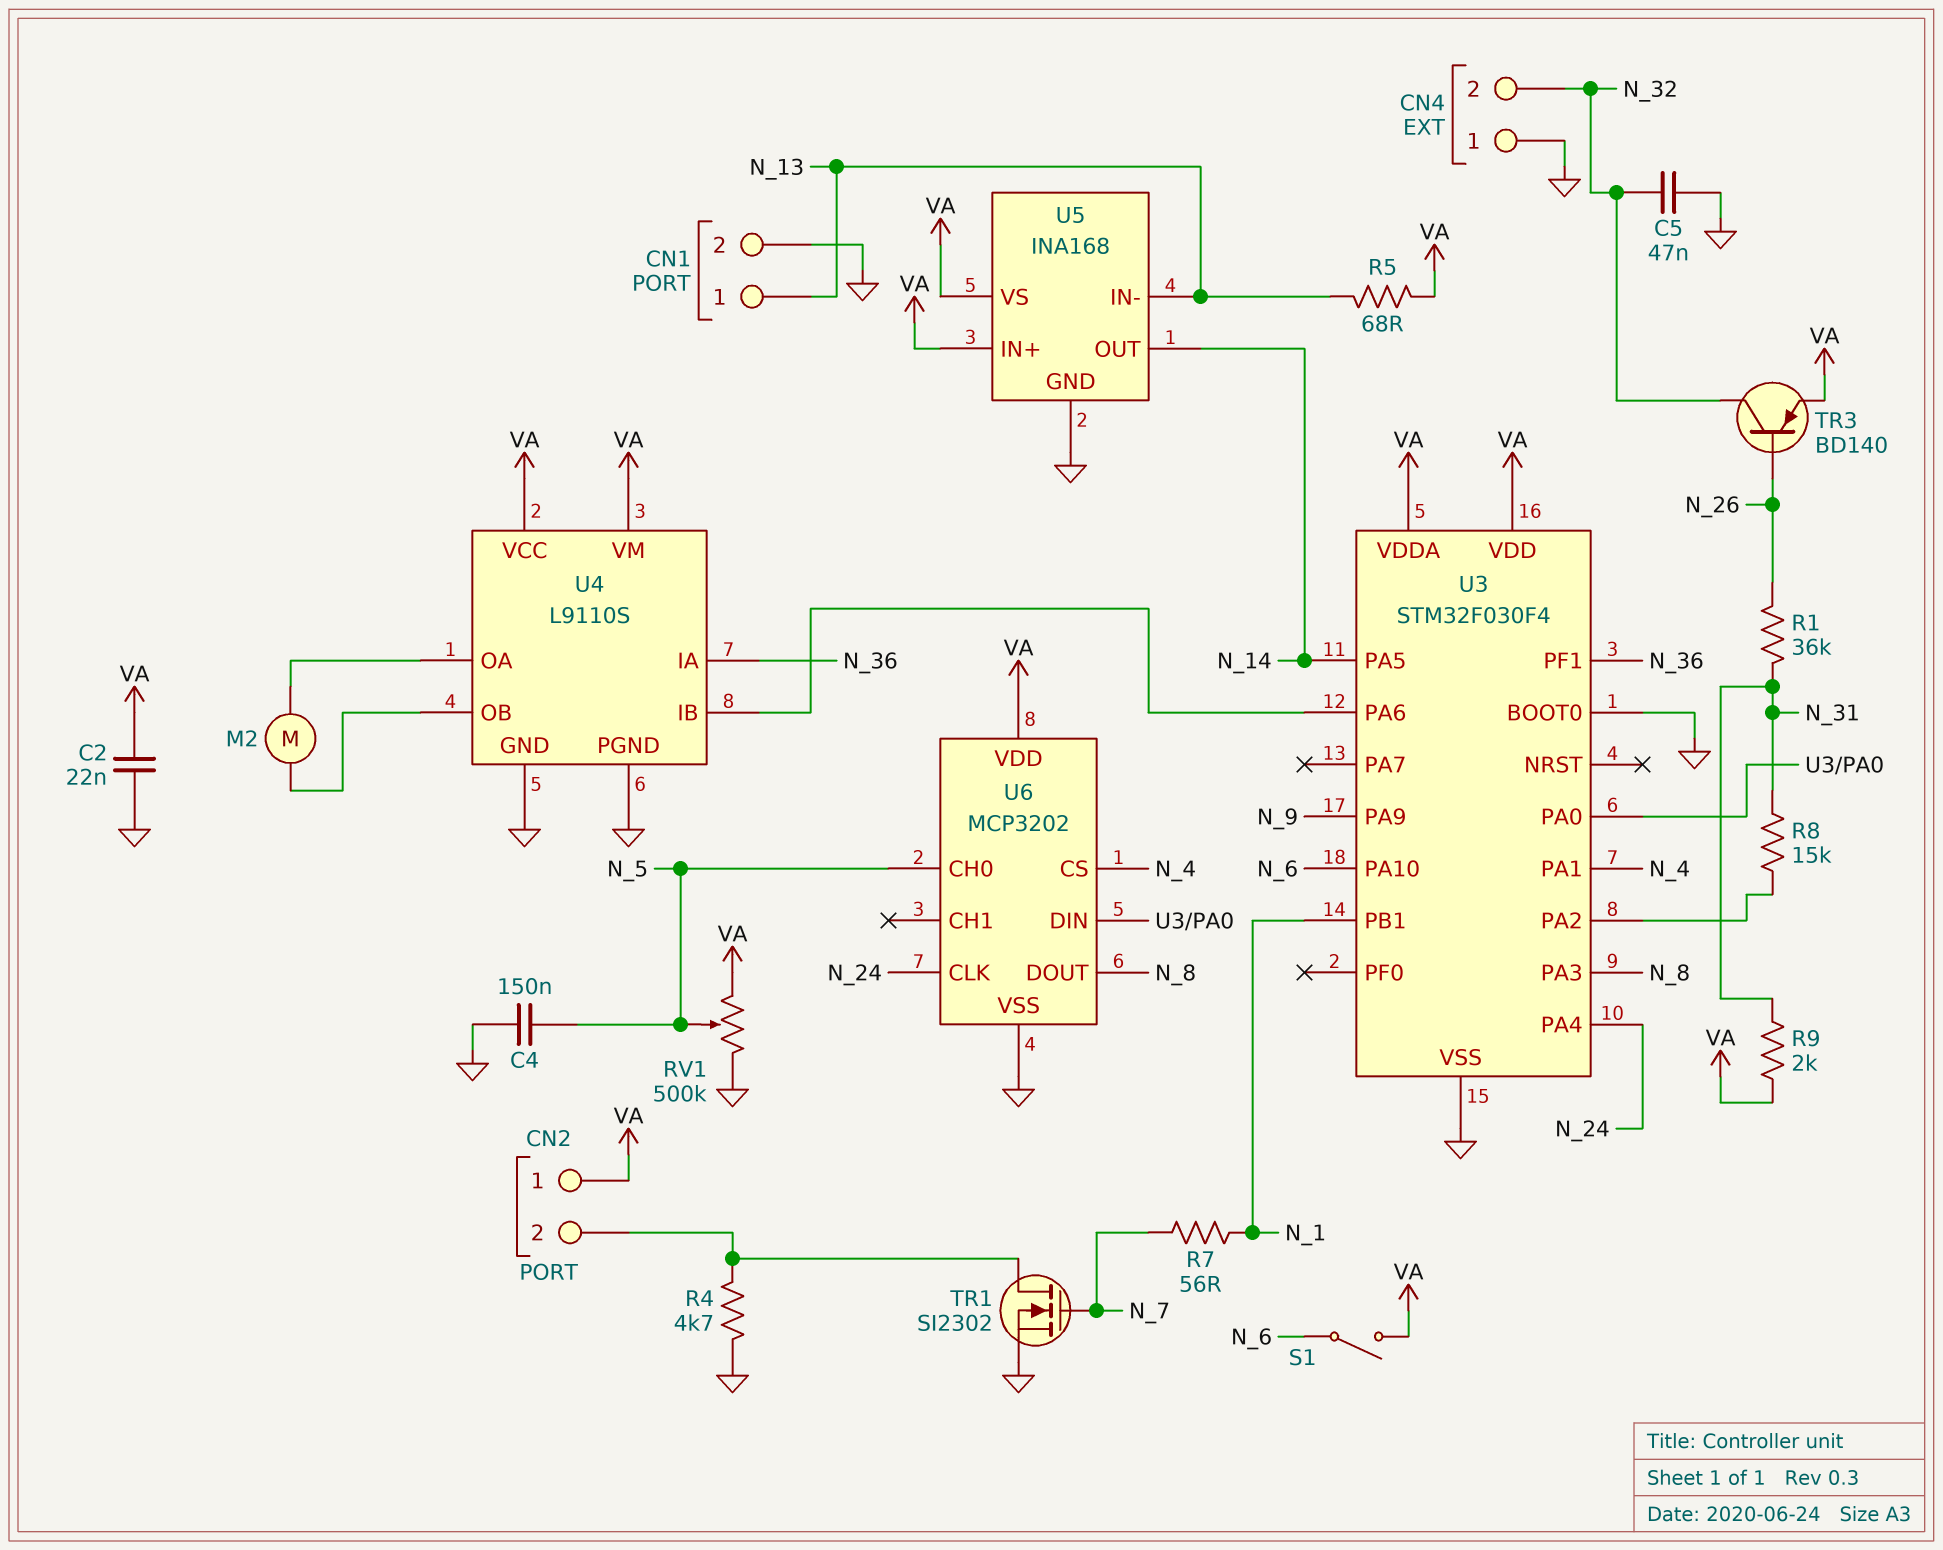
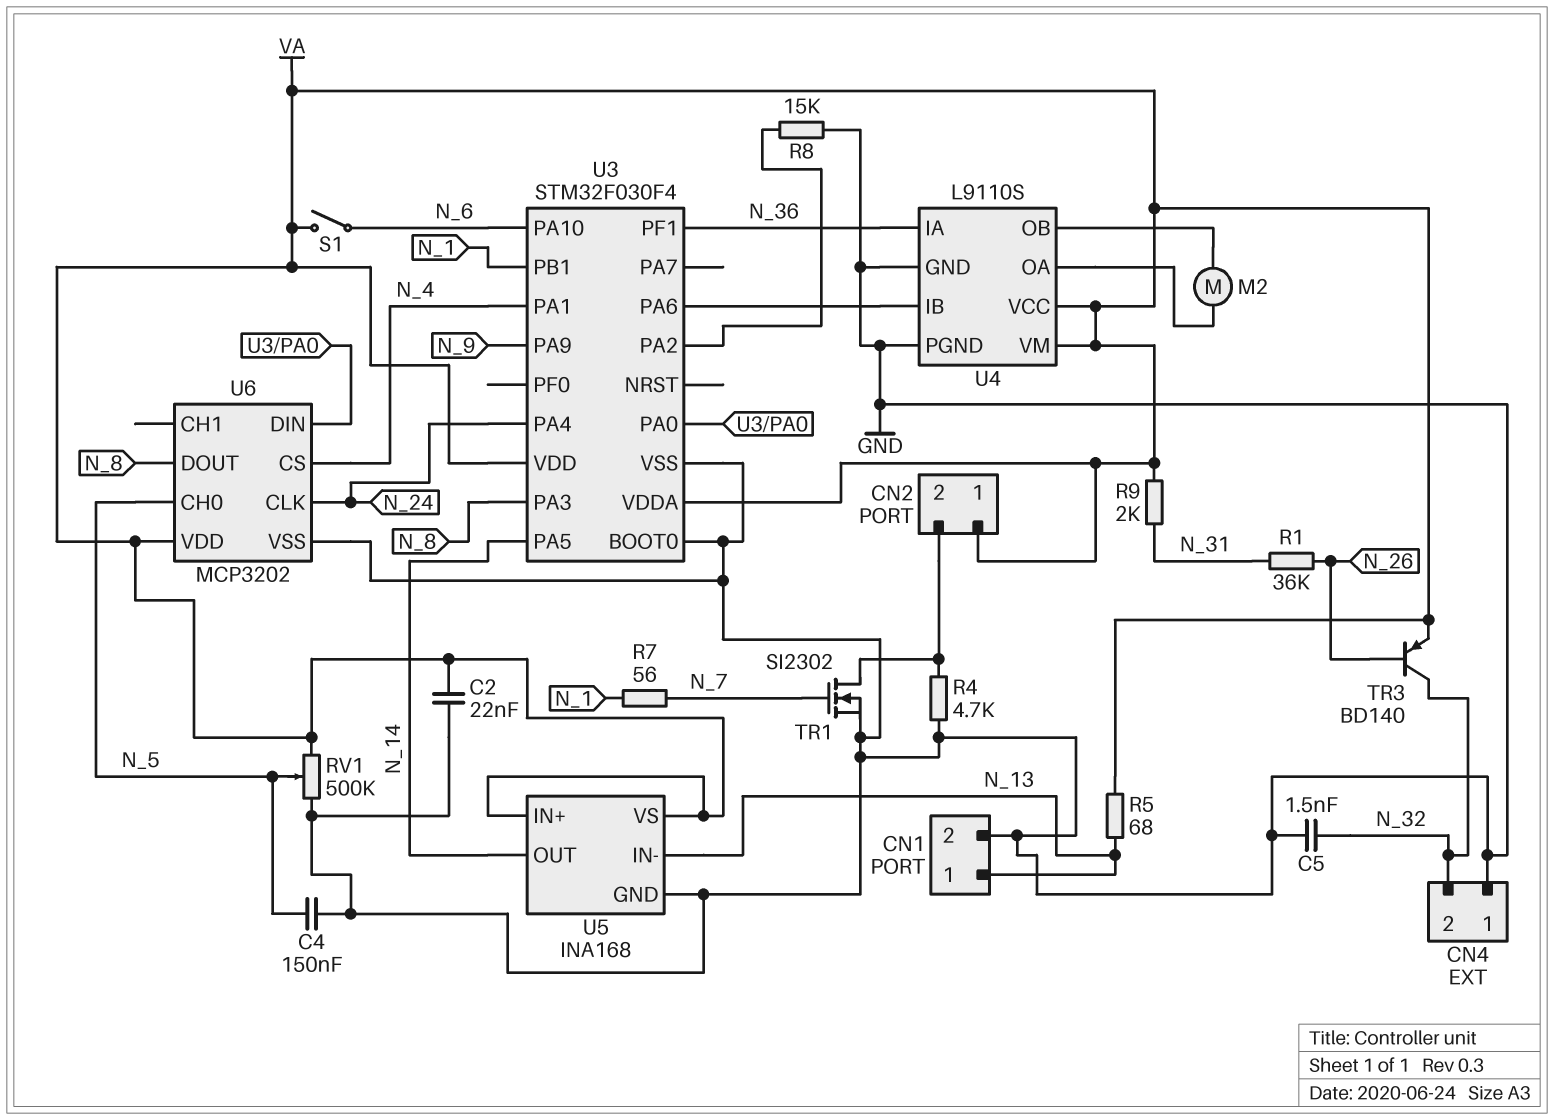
C5: 47nF (GND, N_32) -> 1.5nF (GND, N_32)
R8: 15k (N_31, U3/PA2) -> 15k (GND, U3/PA2)

